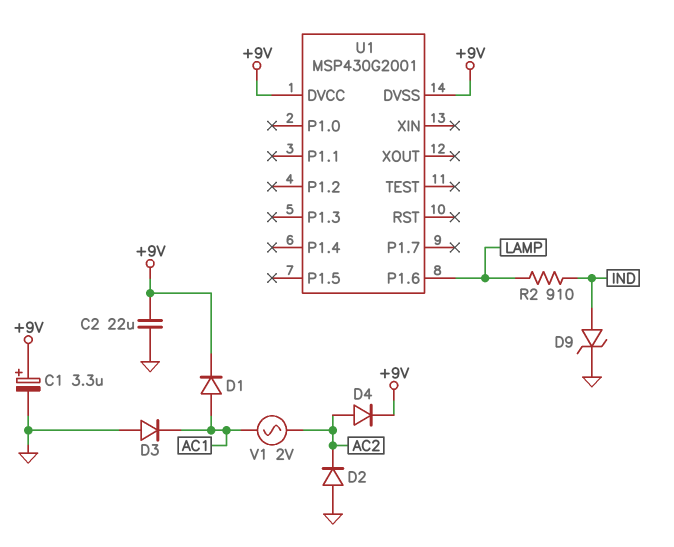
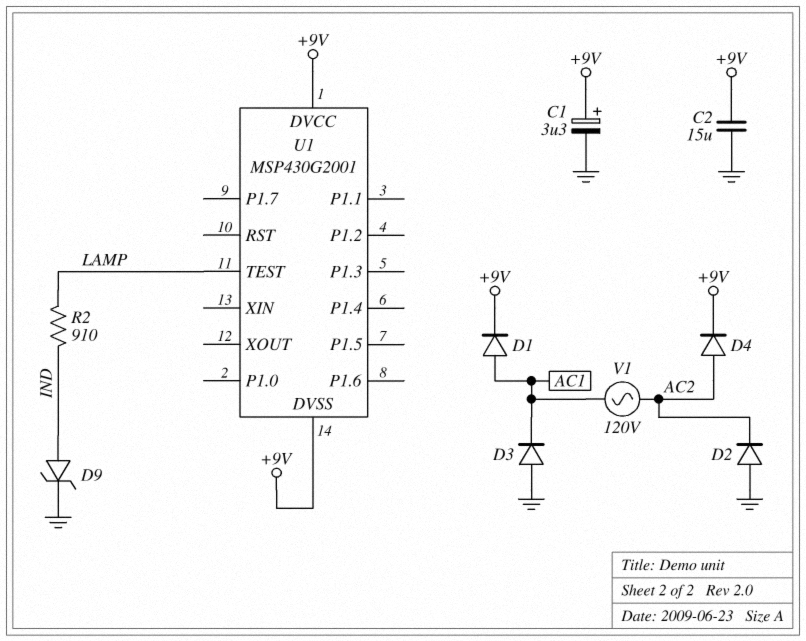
C2: 22uF (+9V, GND) -> 15uF (+9V, GND)
U1 pin P1.6: LAMP -> none
U1 pin TEST: none -> LAMP
V1: AC 2V (AC1, AC2) -> AC 120V (AC1, AC2)

